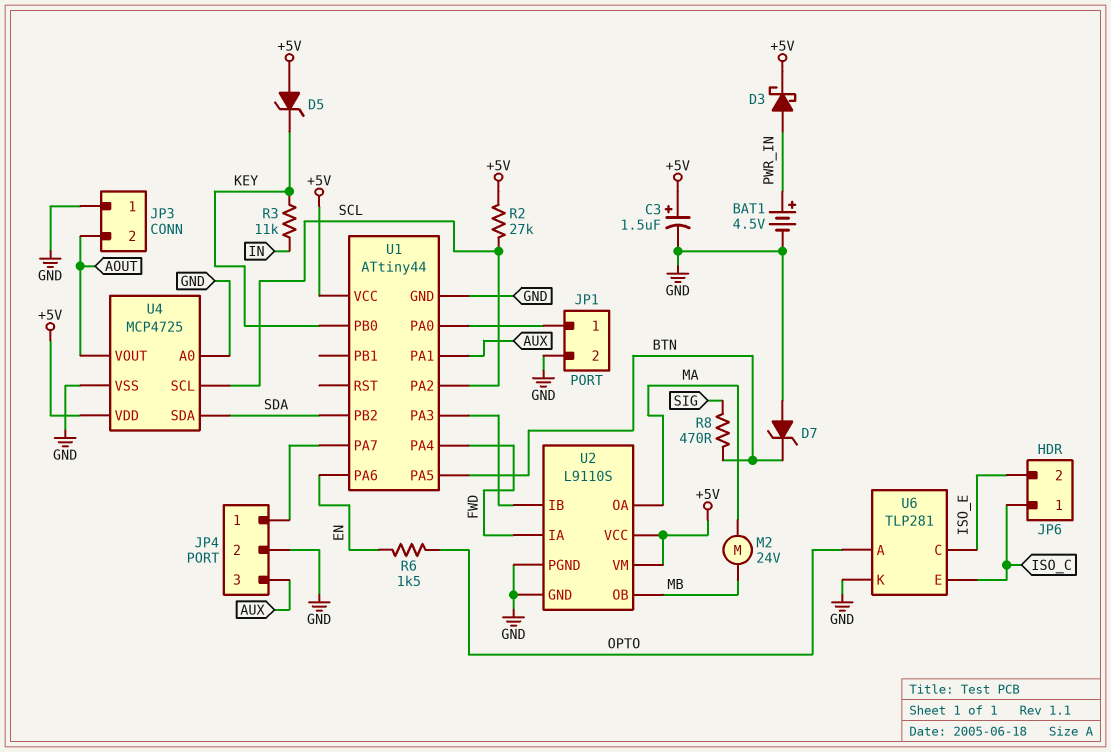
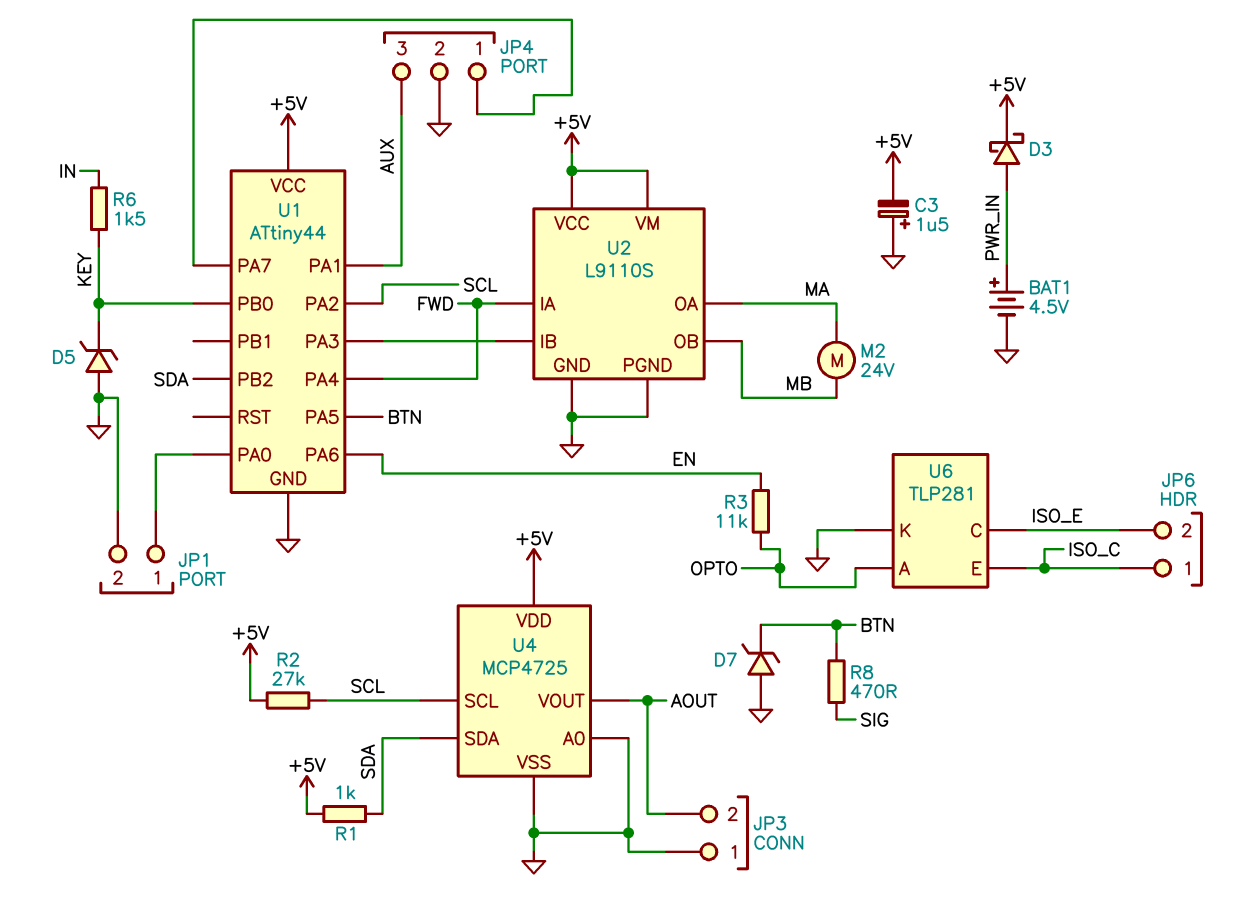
C3: 1.5uF (plus +5V, minus GND) -> 1.5uF (plus GND, minus +5V)
D5: zener (A +5V, K KEY) -> zener (A GND, K KEY)
R1: none -> 1k (+5V, SDA)
R3: 11k (IN, KEY) -> 11k (EN, OPTO)
R6: 1.5k (EN, OPTO) -> 1.5k (IN, KEY)

